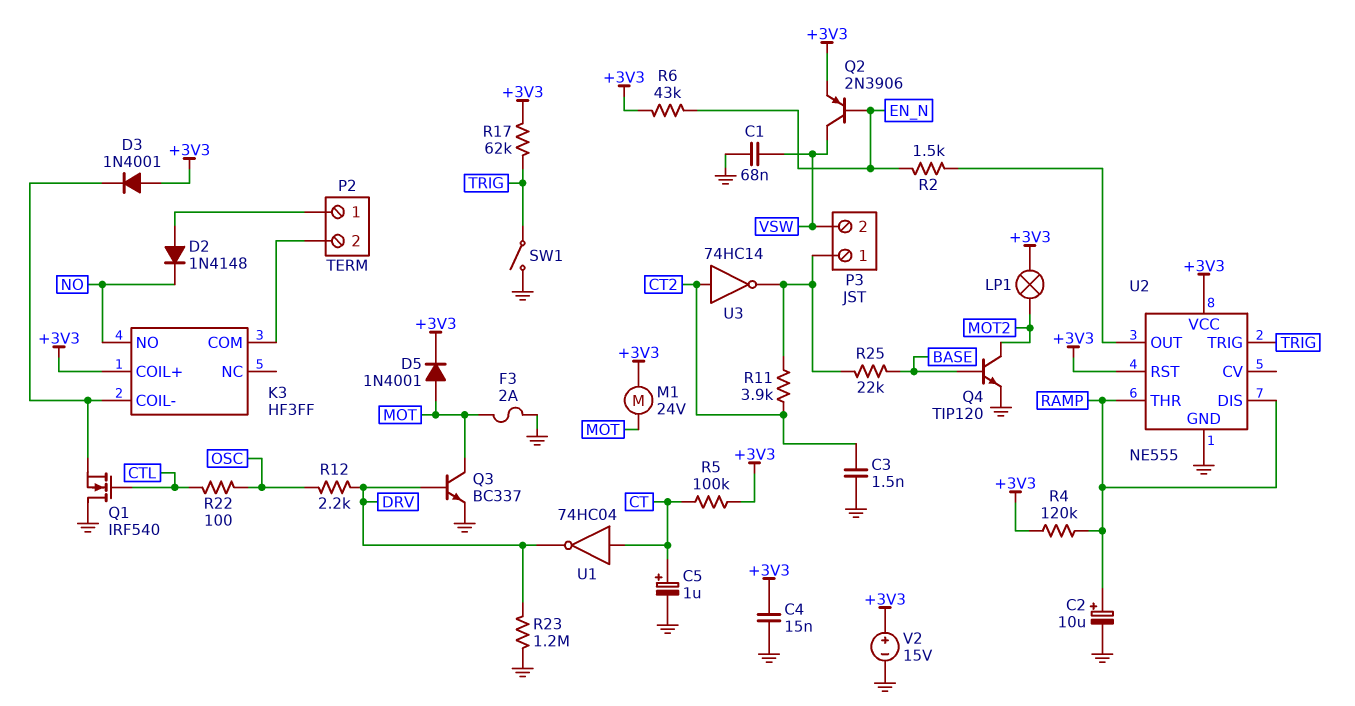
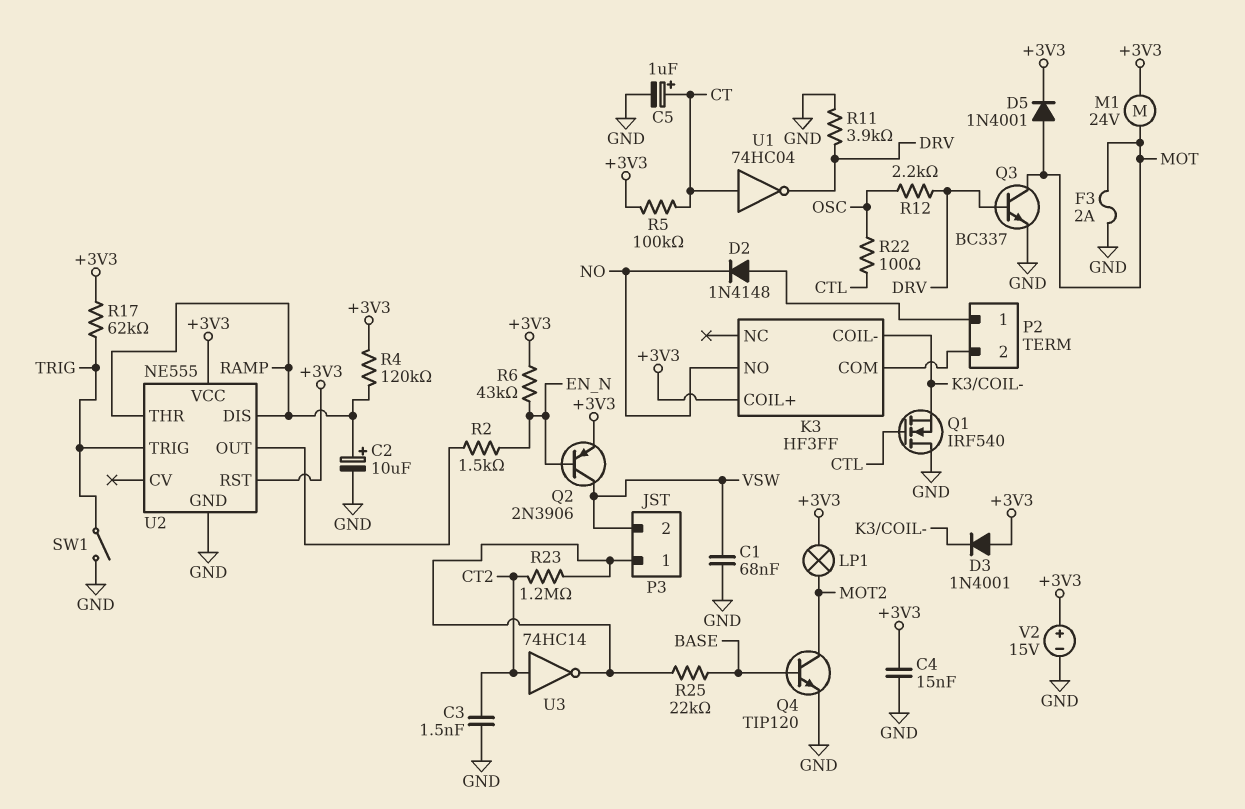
R11: 3.9k (CT2, P3/1) -> 3.9k (DRV, GND)
R23: 1.2M (DRV, GND) -> 1.2M (CT2, P3/1)

